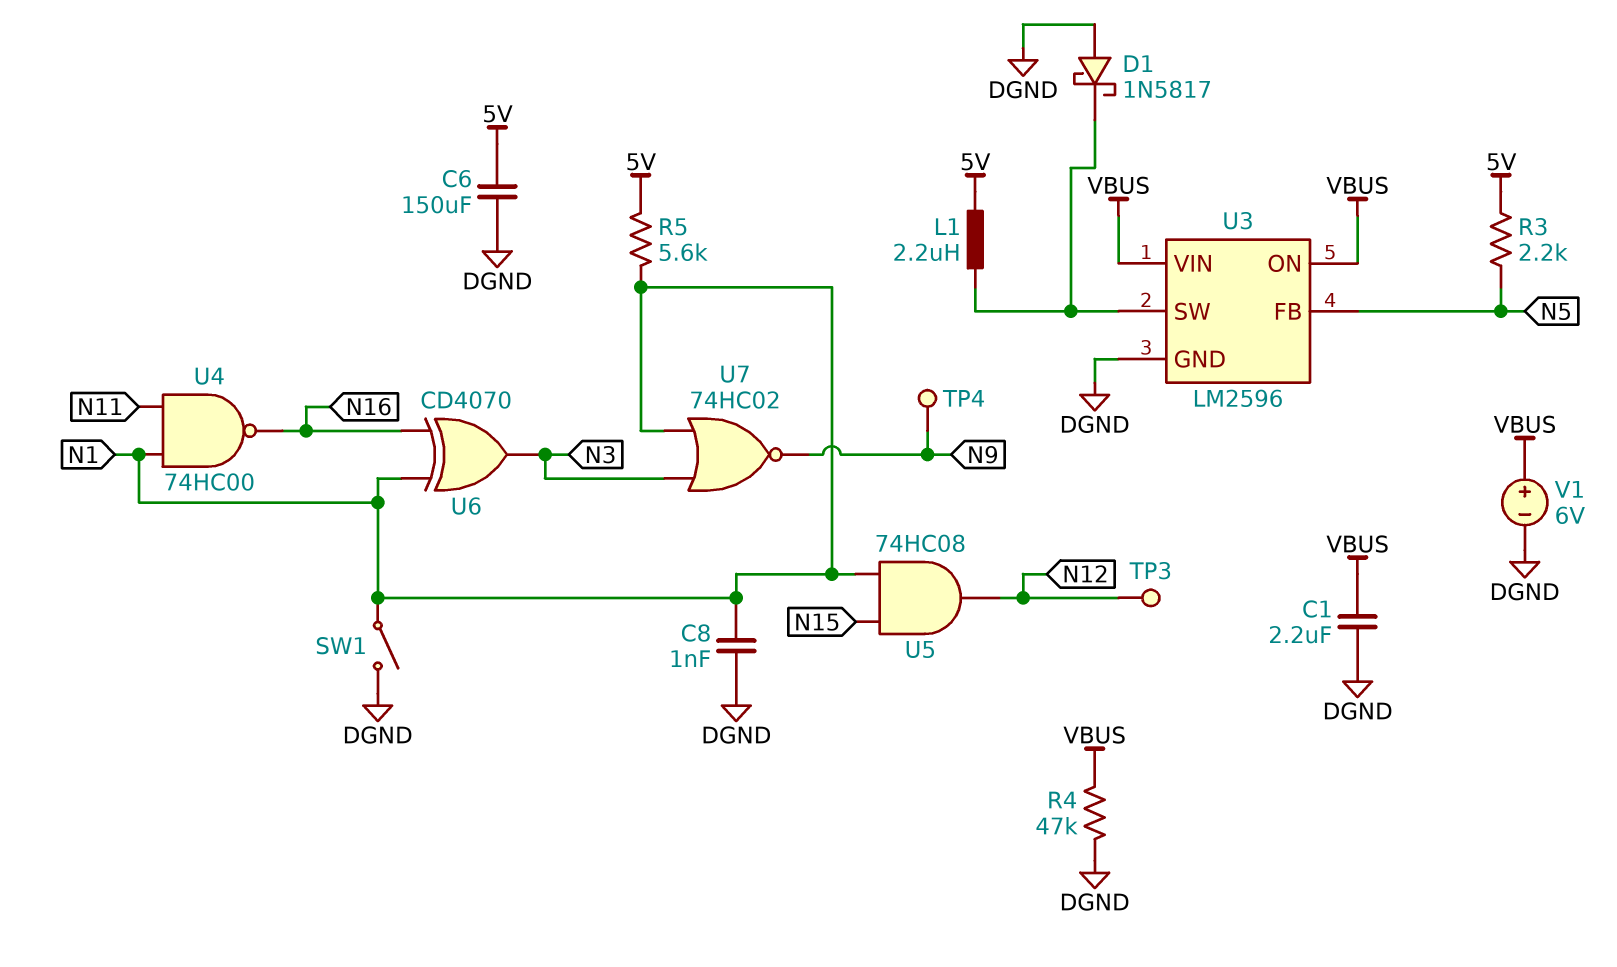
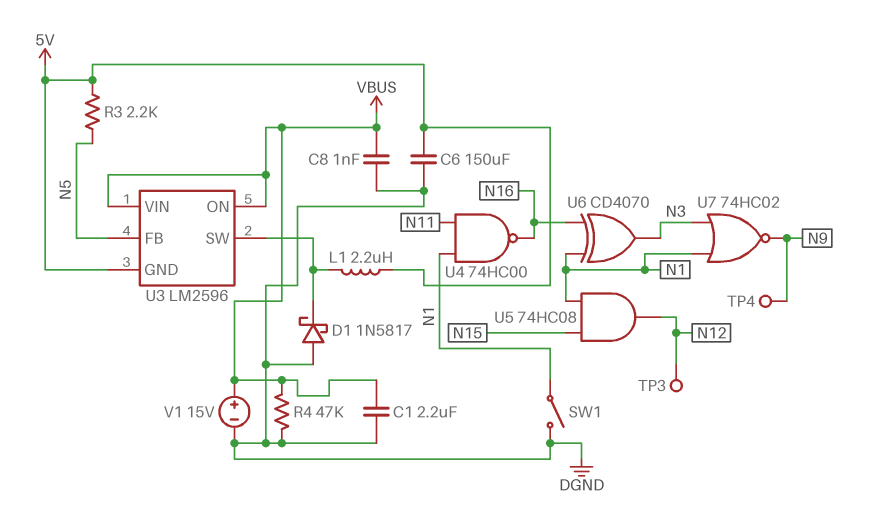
C8: 1nF (DGND, N1) -> 1nF (DGND, VBUS)
R5: 5.6k (5V, N1) -> none
U3 pin GND: DGND -> 5V
V1: 6V (plus VBUS, minus DGND) -> 15V (plus VBUS, minus DGND)

